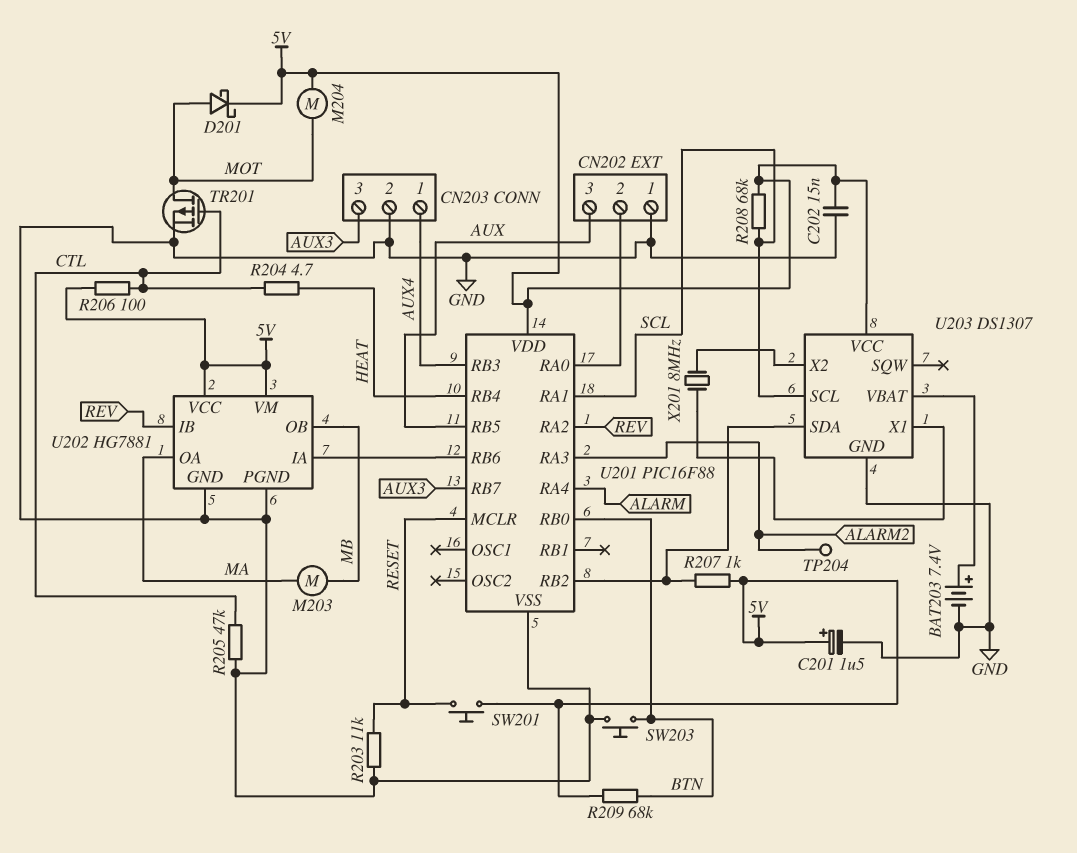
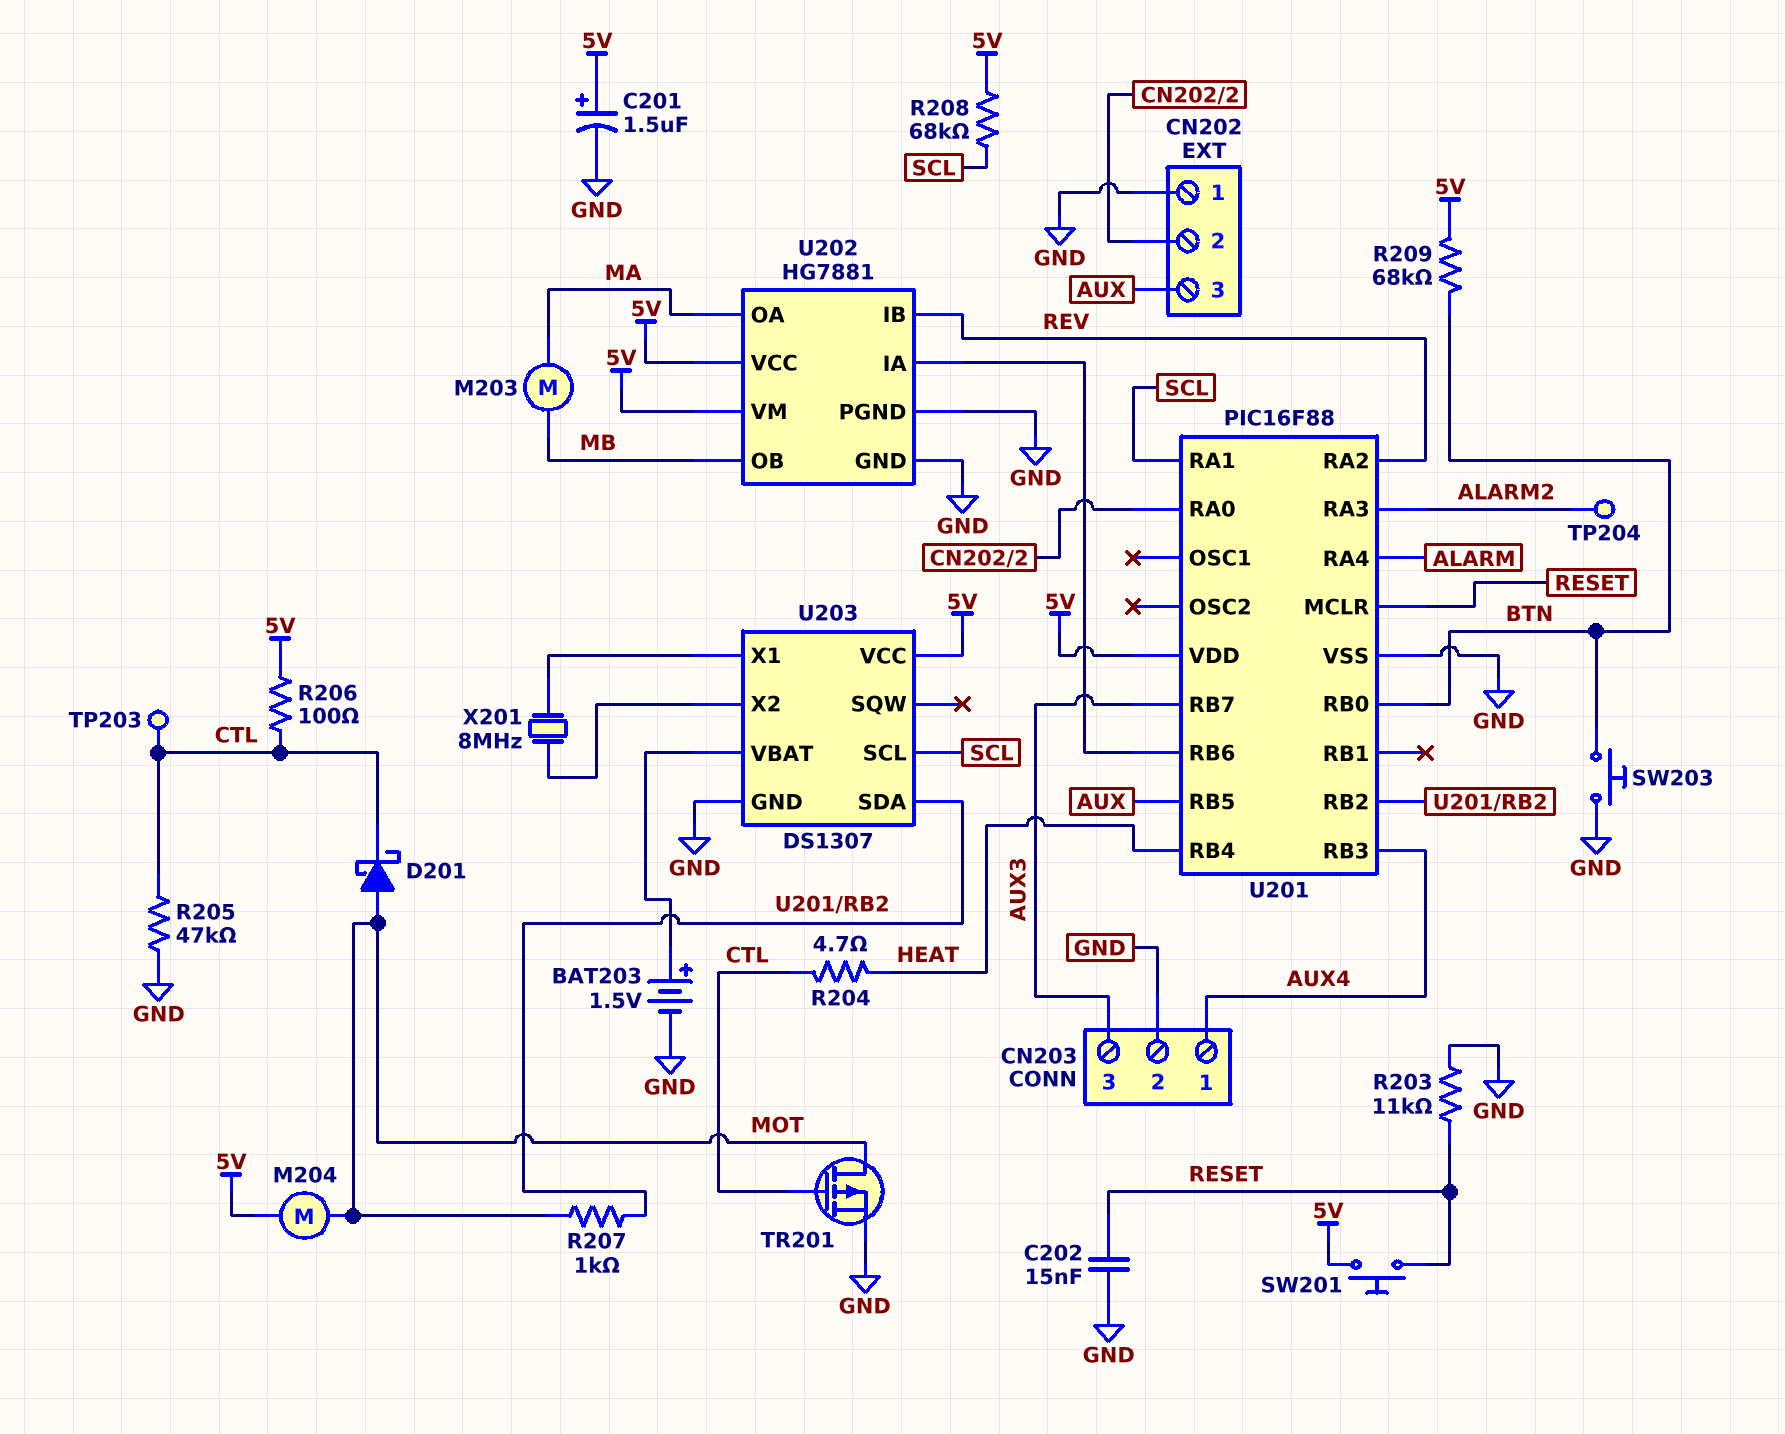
BAT203: 7.4V (plus U203/VBAT, minus GND) -> 1.5V (plus U203/VBAT, minus GND)
C202: 15nF (5V, GND) -> 15nF (GND, RESET)
D201: schottky (A MOT, K 5V) -> schottky (A MOT, K CTL)
R207: 1k (5V, U201/RB2) -> 1k (MOT, U201/RB2)
TP203: none -> test point (CTL)

